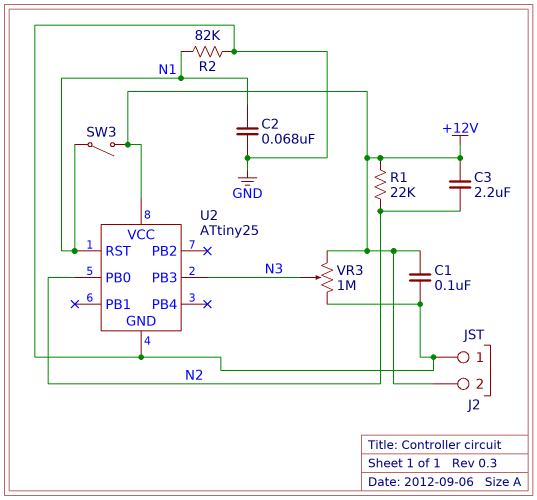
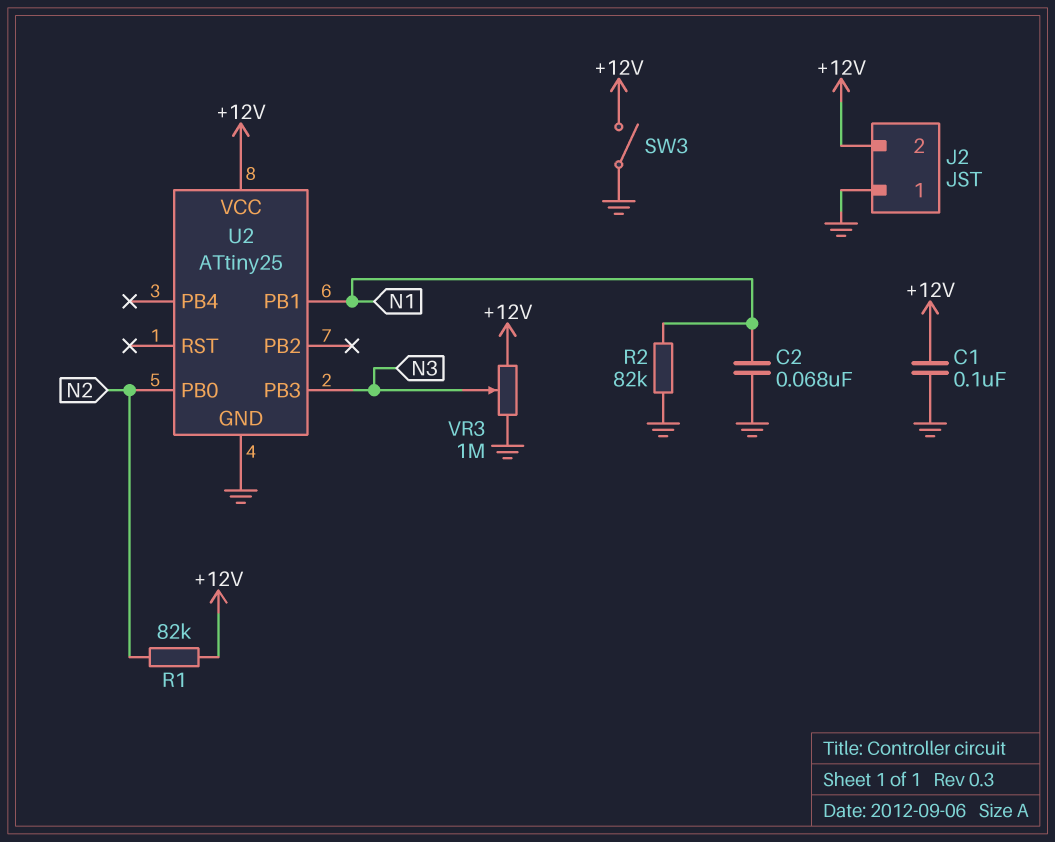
C3: 2.2uF (+12V, N2) -> none
R1: 22k (+12V, N2) -> 82k (+12V, N2)
SW3: switch (+12V, N1) -> switch (+12V, GND)
U2 pin PB1: none -> N1
U2 pin RST: N1 -> none

